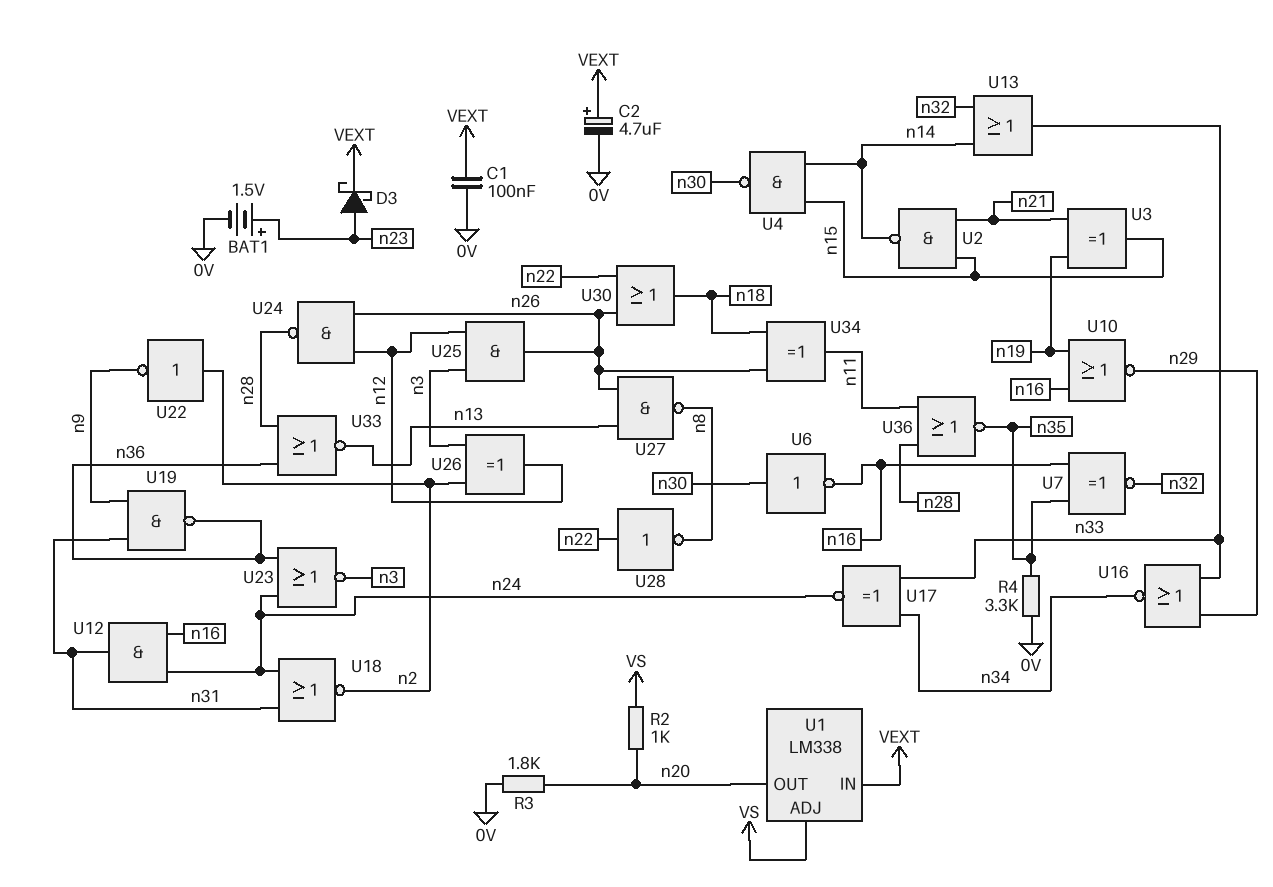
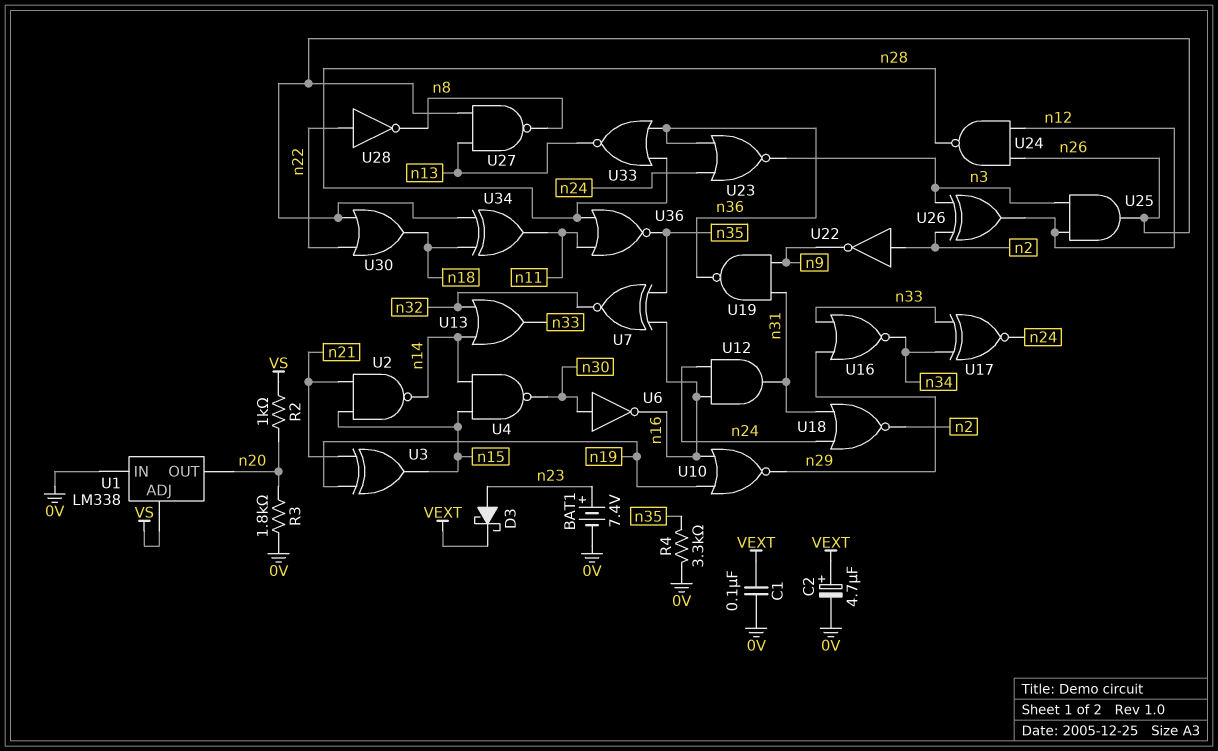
BAT1: 1.5V (plus n23, minus 0V) -> 7.4V (plus n23, minus 0V)
U1 pin IN: VEXT -> 0V

